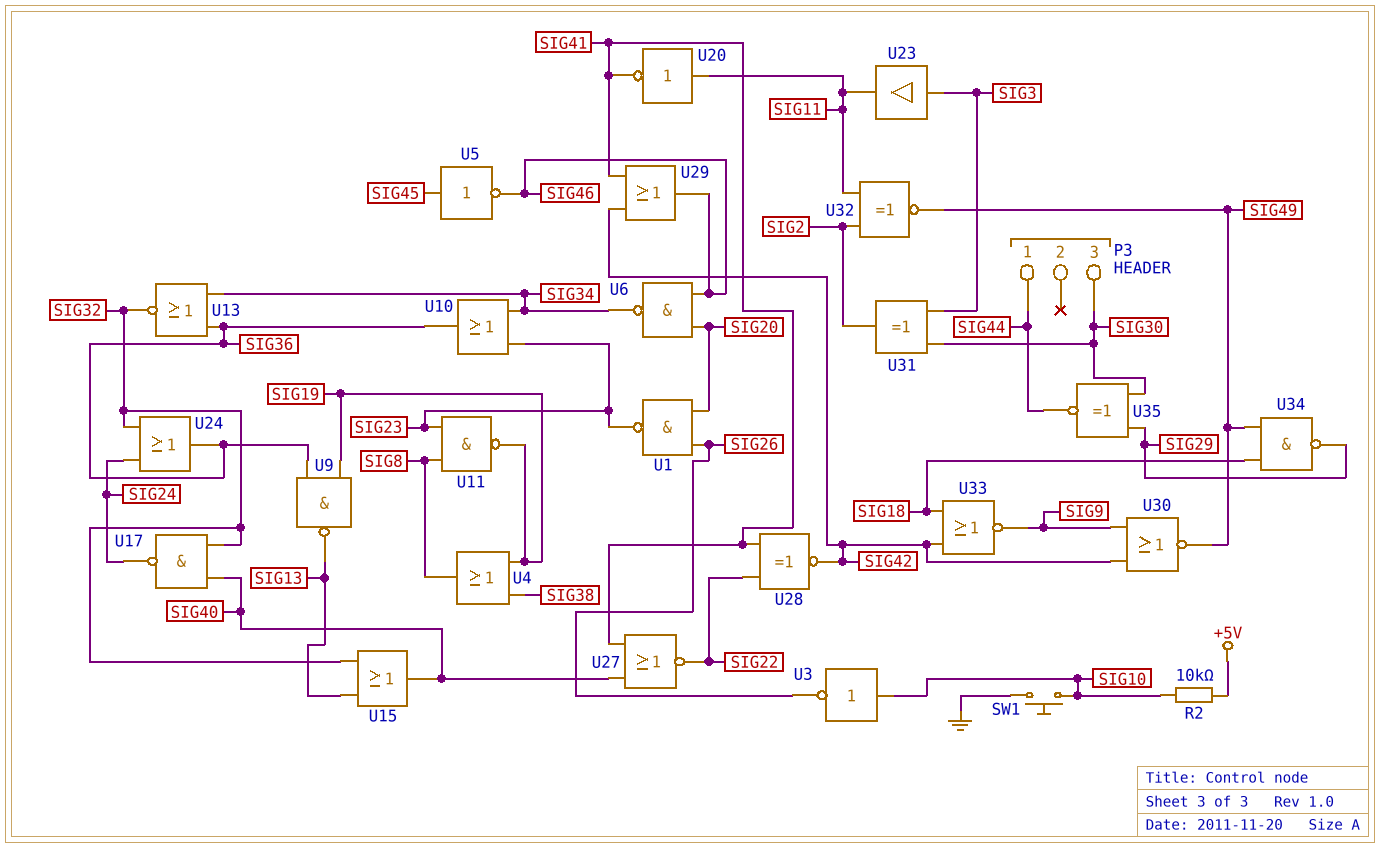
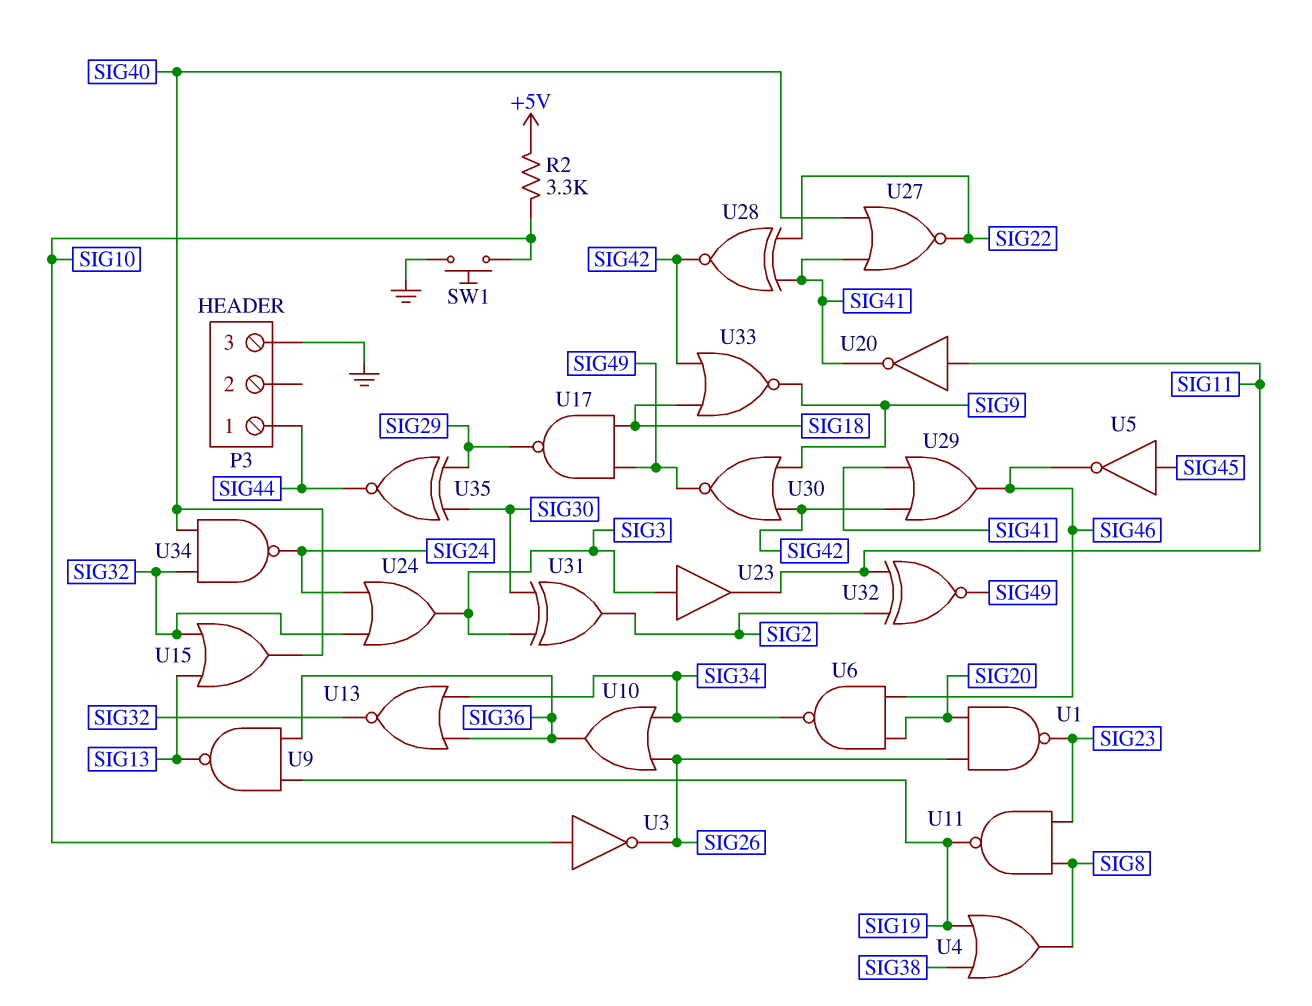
P3 pin 3: SIG30 -> GND
R2: 10k (+5V, SIG10) -> 3.3k (+5V, SIG10)
U10: OR (in SIG23, in SIG34, out SIG36) -> OR (in SIG26, in SIG34, out SIG36)
U17: NAND (in SIG32, in SIG40, out SIG24) -> NAND (in SIG18, in SIG49, out SIG29)
U24: OR (in SIG24, in SIG32, out SIG36) -> OR (in SIG24, in SIG32, out SIG3)
U34: NAND (in SIG18, in SIG49, out SIG29) -> NAND (in SIG32, in SIG40, out SIG24)

